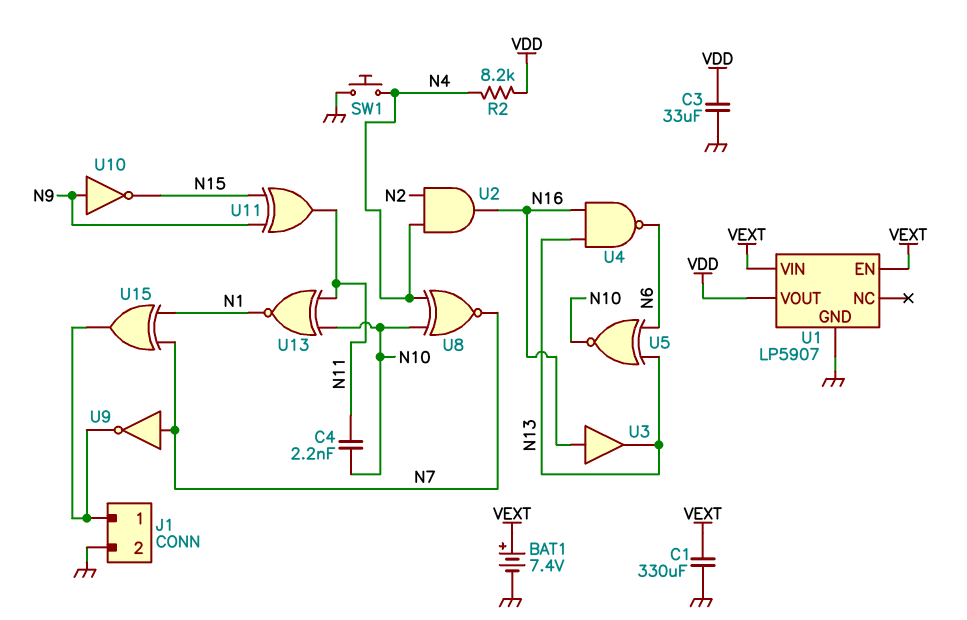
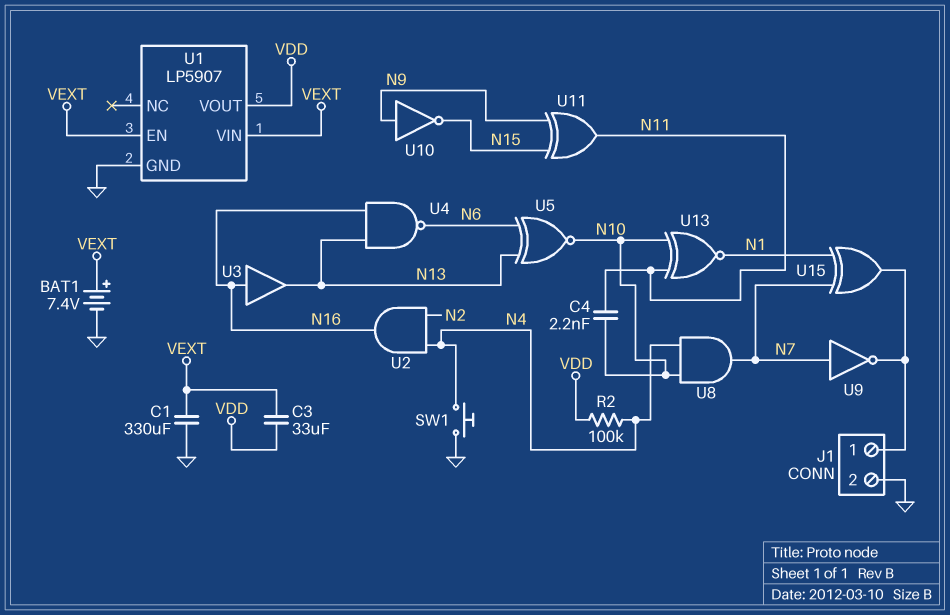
C3: 33uF (GND, VDD) -> 33uF (VDD, VEXT)
R2: 8.2k (N4, VDD) -> 100k (N4, VDD)
U8: XNOR (in N4, in N10, out N7) -> AND (in N4, in N10, out N7)

